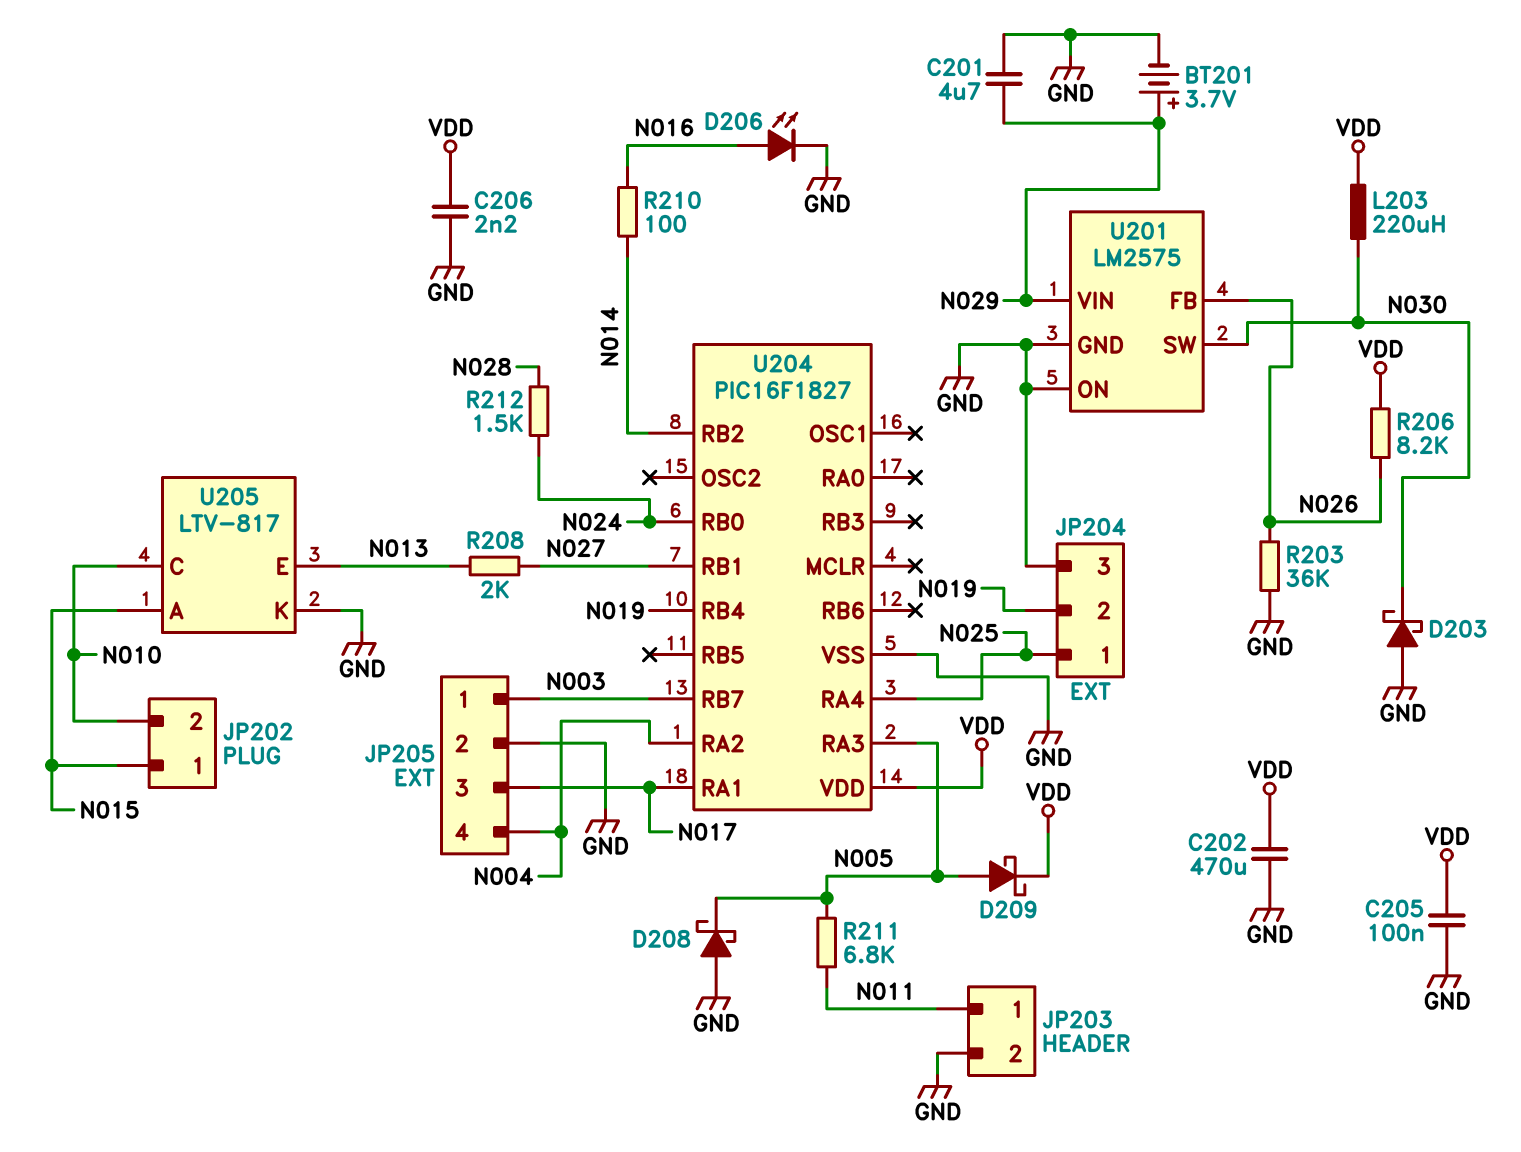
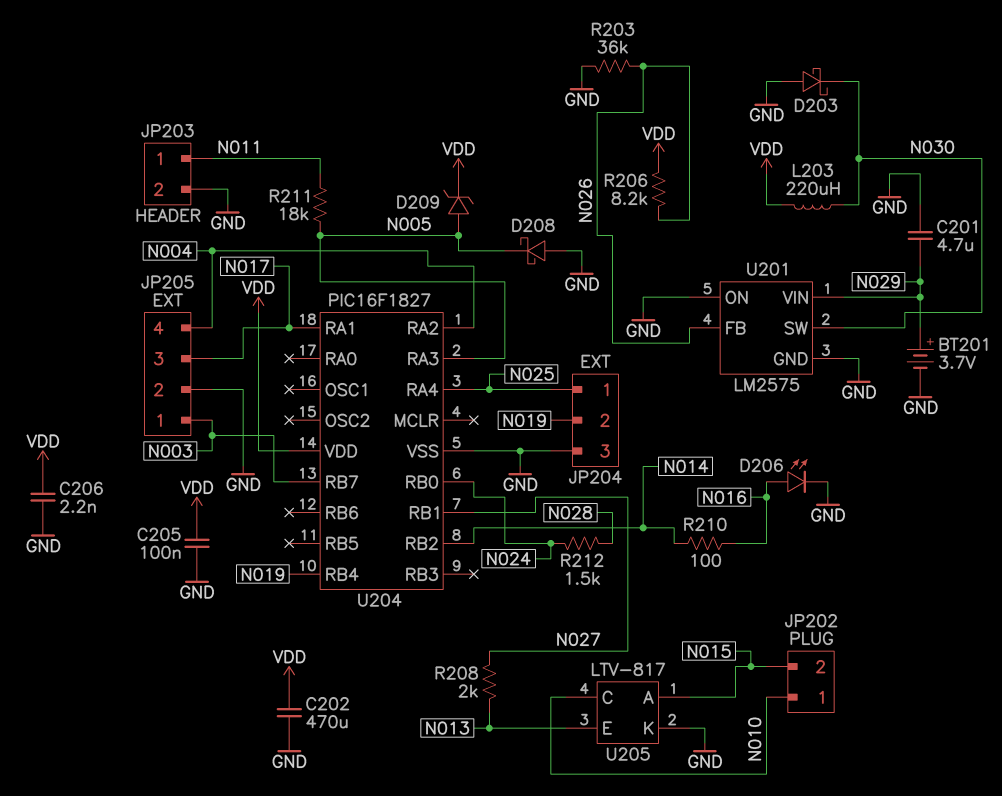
D209: schottky (A N005, K VDD) -> zener (A N005, K VDD)
JP202 pin 1: N015 -> N010
JP202 pin 2: N010 -> N015
R211: 6.8k (N005, N011) -> 18k (N005, N011)

